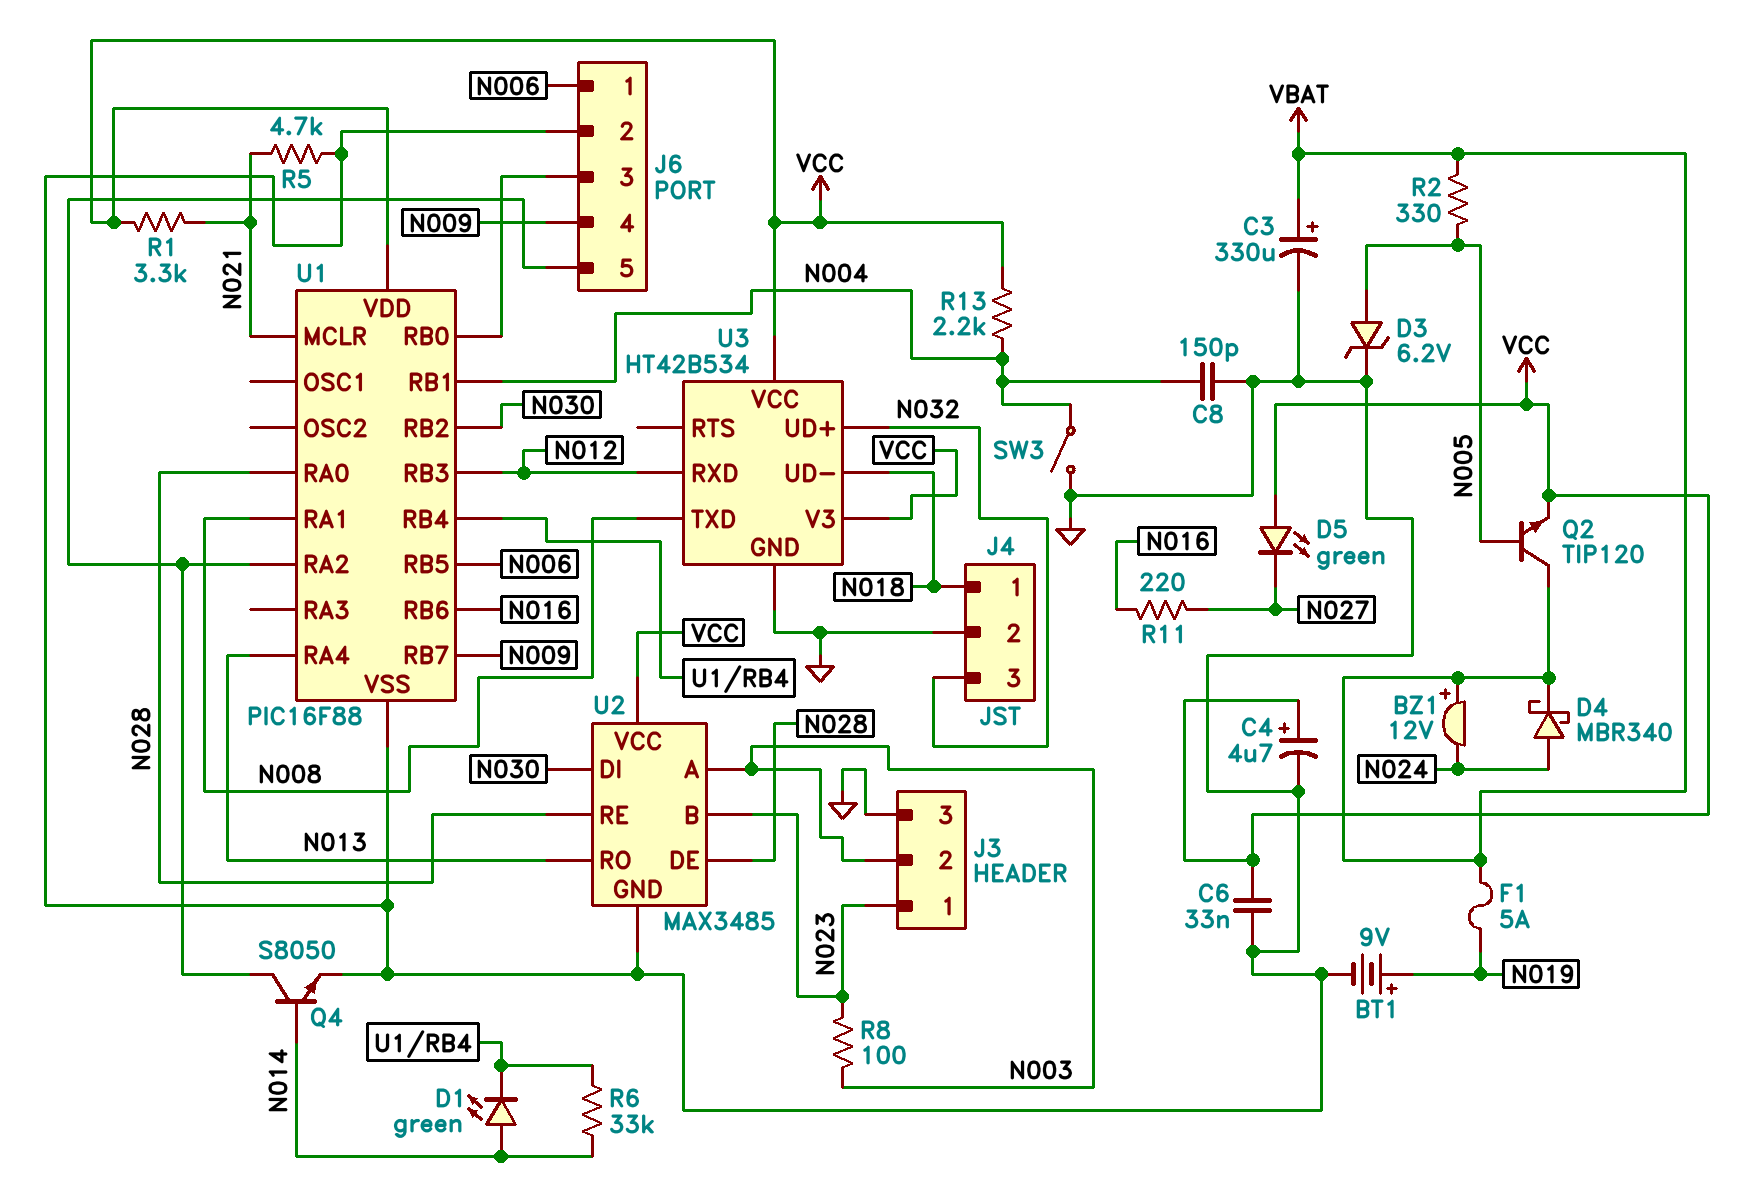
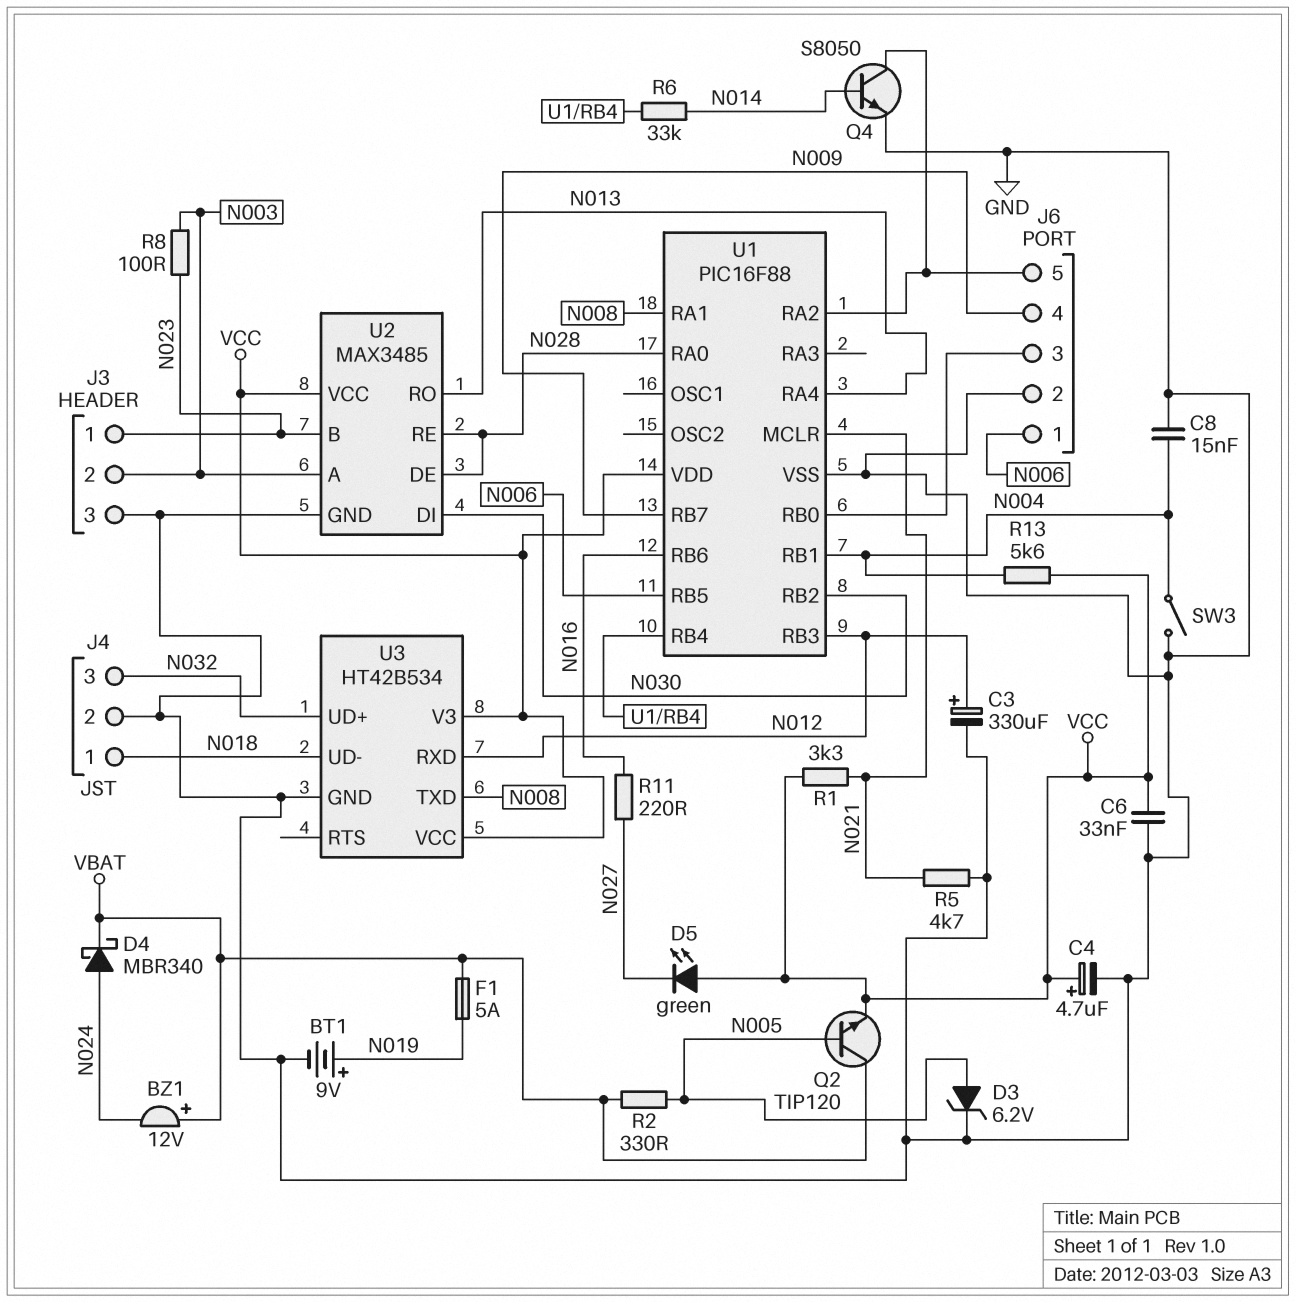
C3: 330uF (plus VBAT, minus GND) -> 330uF (plus N012, minus GND)
C8: 150pF (GND, N004) -> 15nF (GND, N004)
D1: LED green (A N014, K U1/RB4) -> none
R13: 2.2k (N004, VCC) -> 5.6k (N004, VCC)

